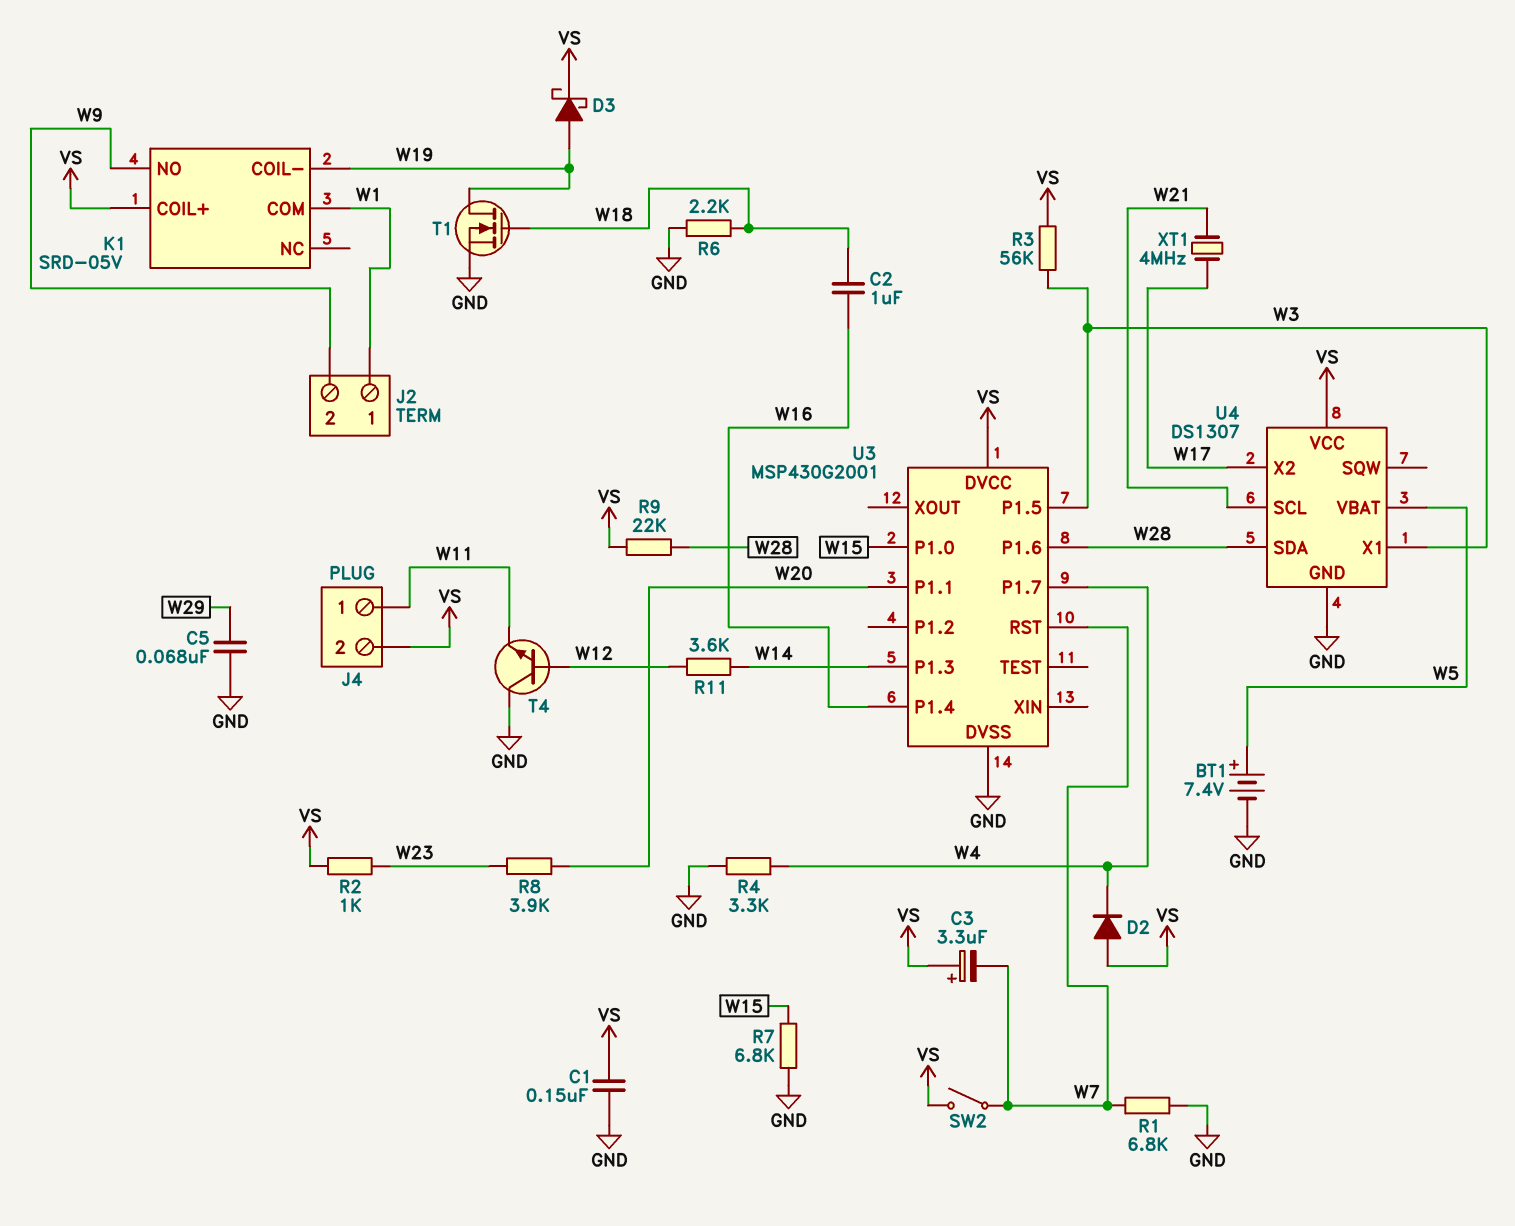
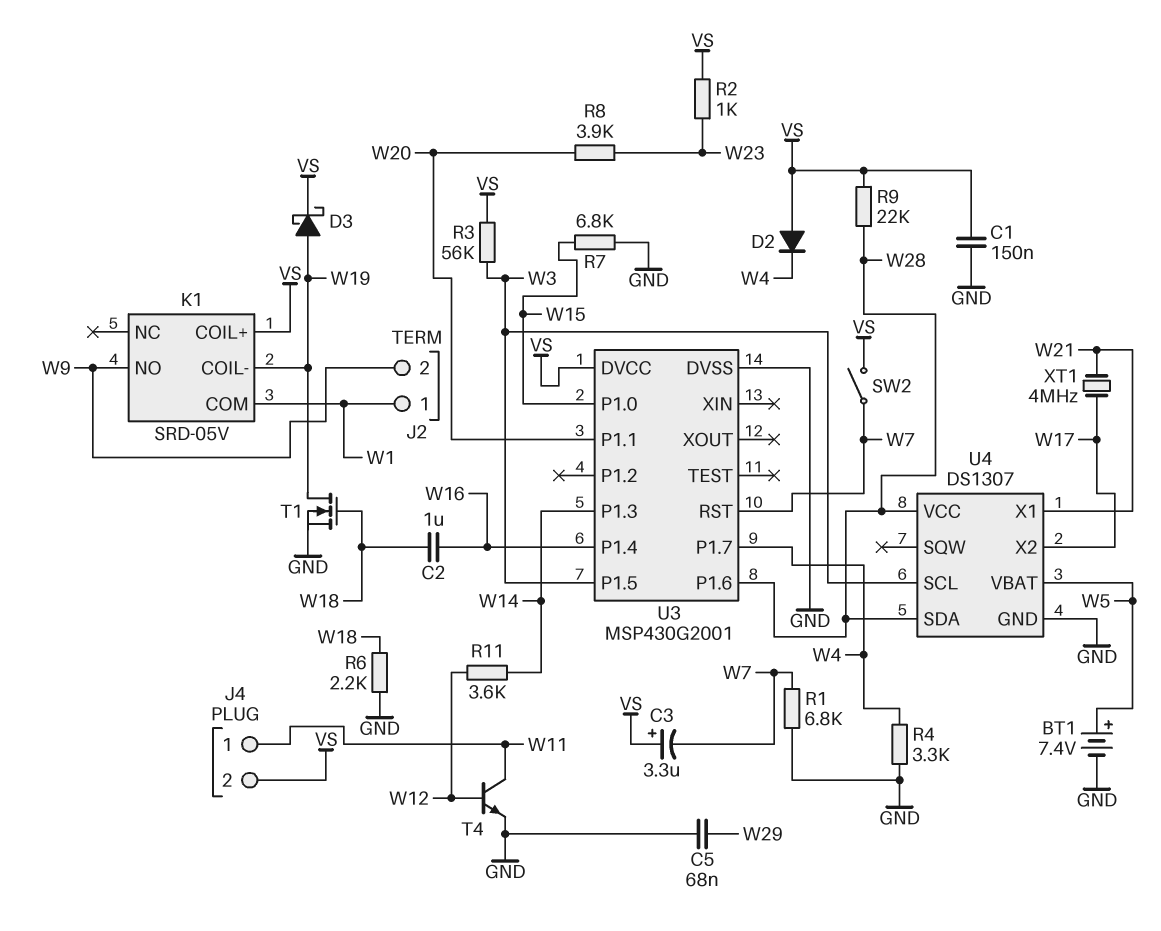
T4: NPN (B W12, C GND, E W11) -> NPN (B W12, C W11, E GND)
U4 pin SCL: W21 -> W3
U4 pin VCC: VS -> W28
U4 pin X1: W3 -> W21

